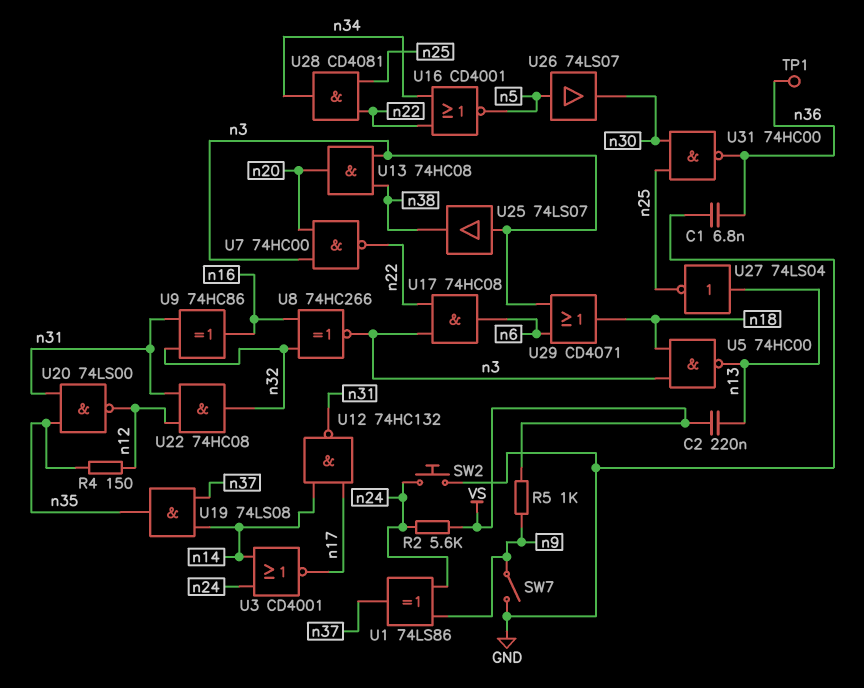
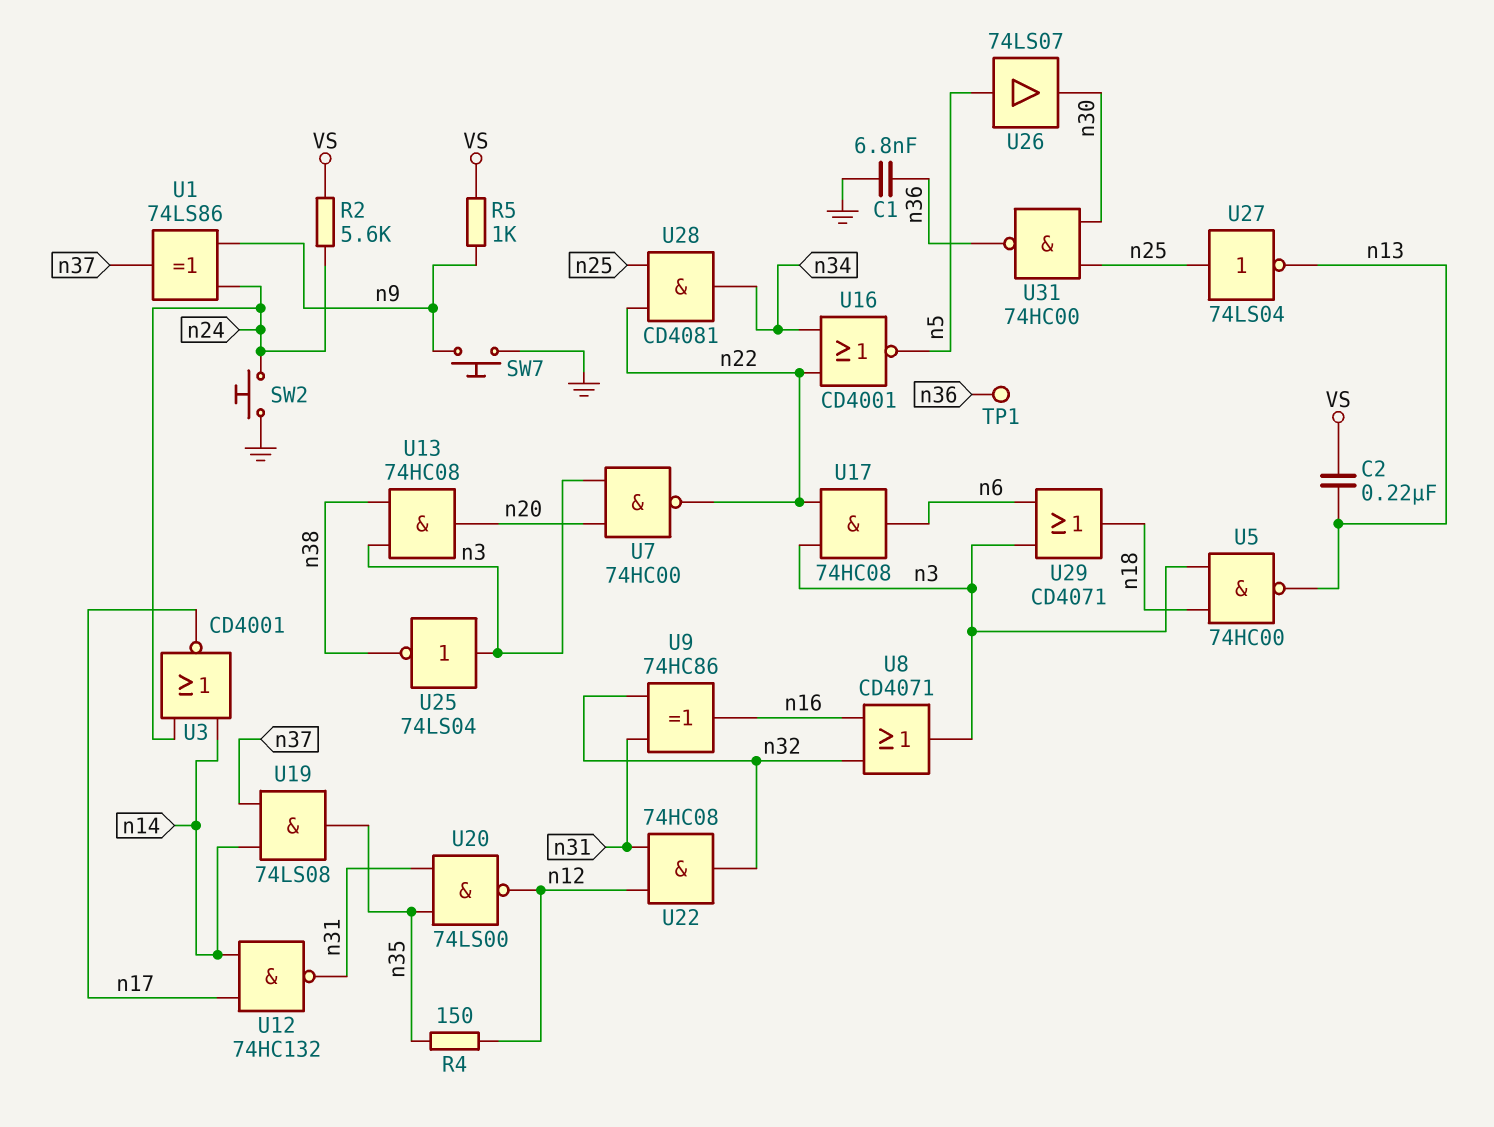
SW7: switch (GND, n9) -> button (GND, n9)
U8: XNOR 74HC266 (in n16, in n32, out n3) -> OR CD4071 (in n16, in n32, out n3)
U25: buffer 74LS07 (in n3, out n38) -> NOT 74LS04 (in n3, out n38)
U27: NOT 74LS04 (in n13, out n25) -> NOT 74LS04 (in n25, out n13)

